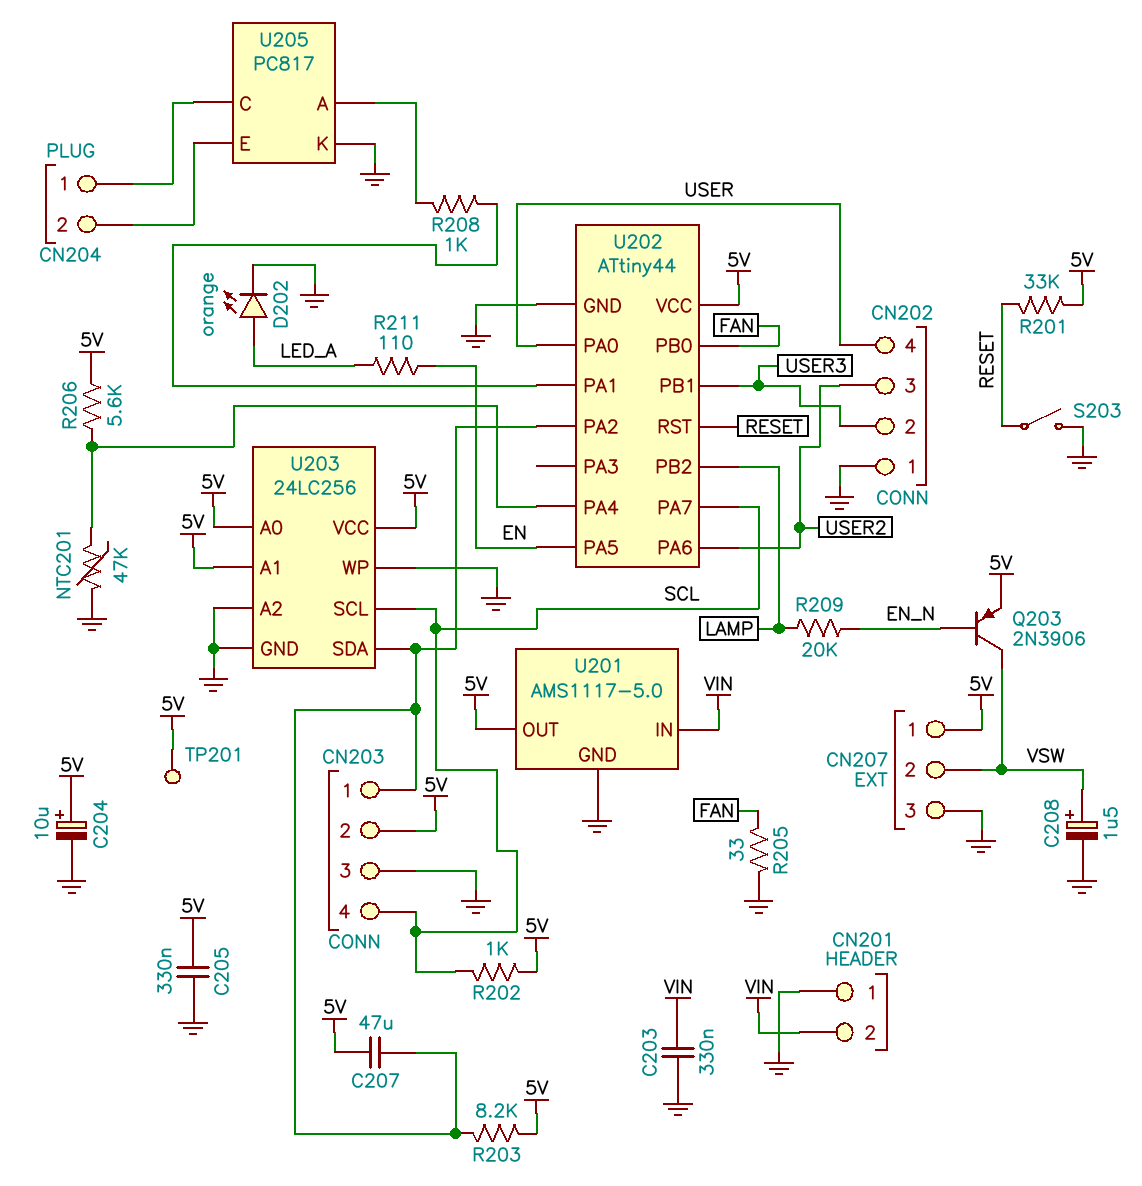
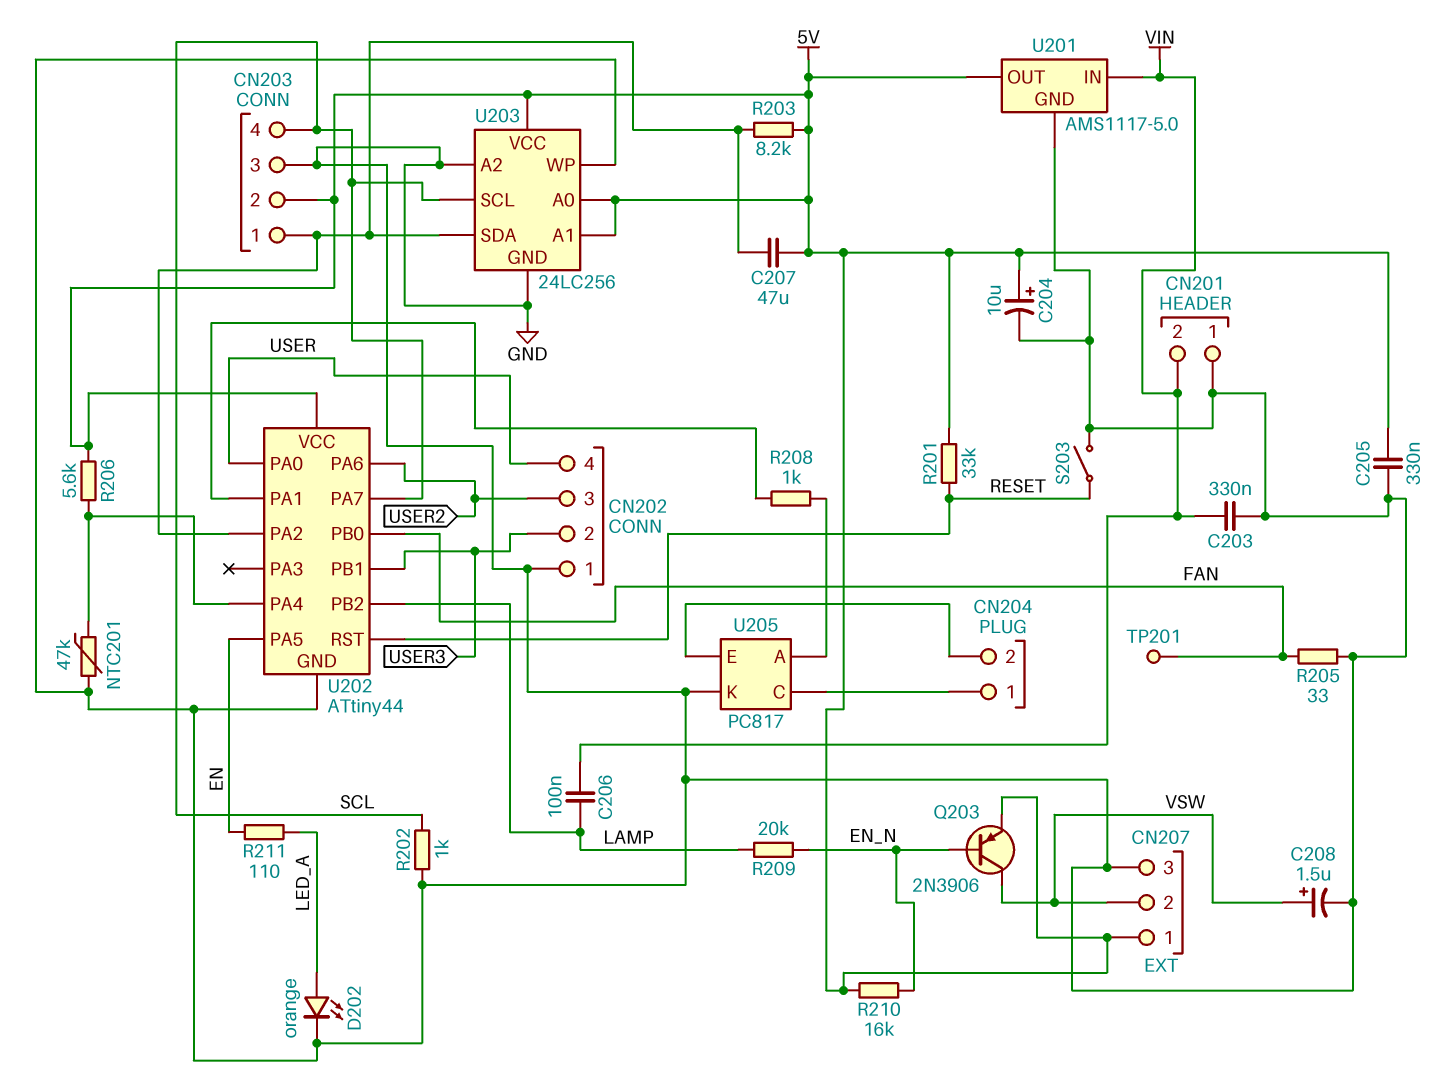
C206: none -> 100nF (LAMP, VIN)
R202: 1k (5V, SCL) -> 1k (GND, SCL)
R210: none -> 16k (5V, EN_N)
TP201: test point (5V) -> test point (FAN)

